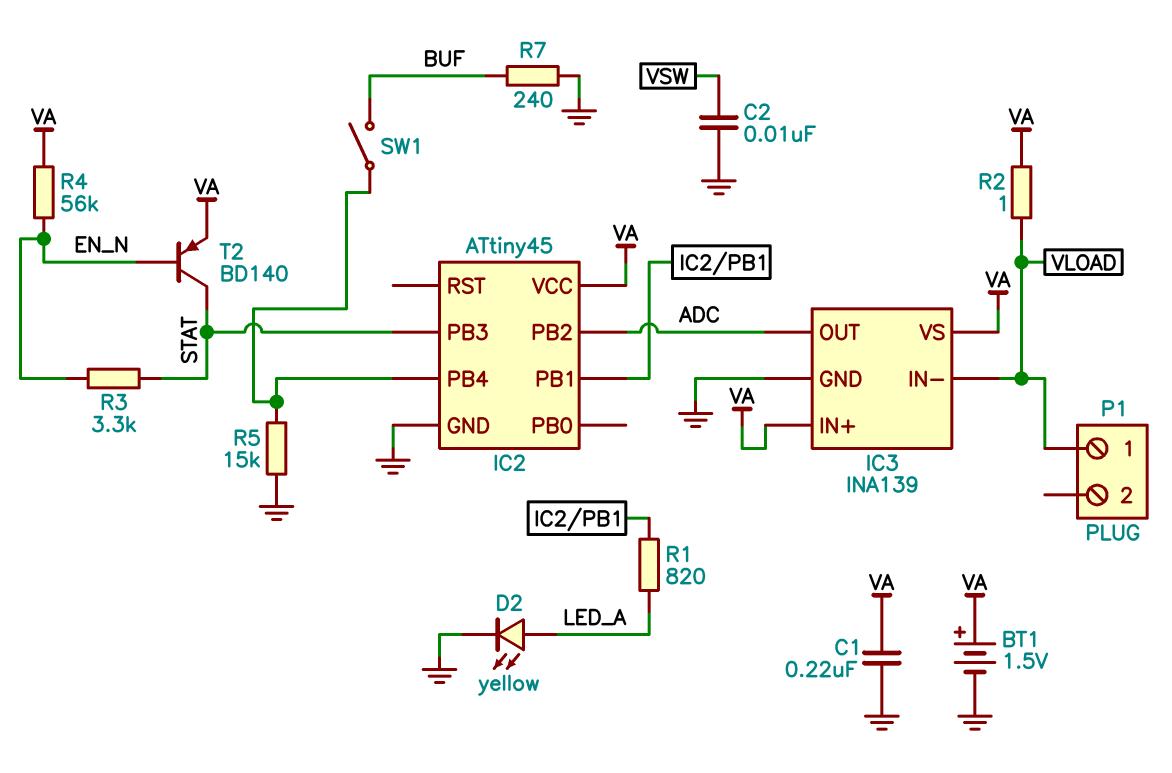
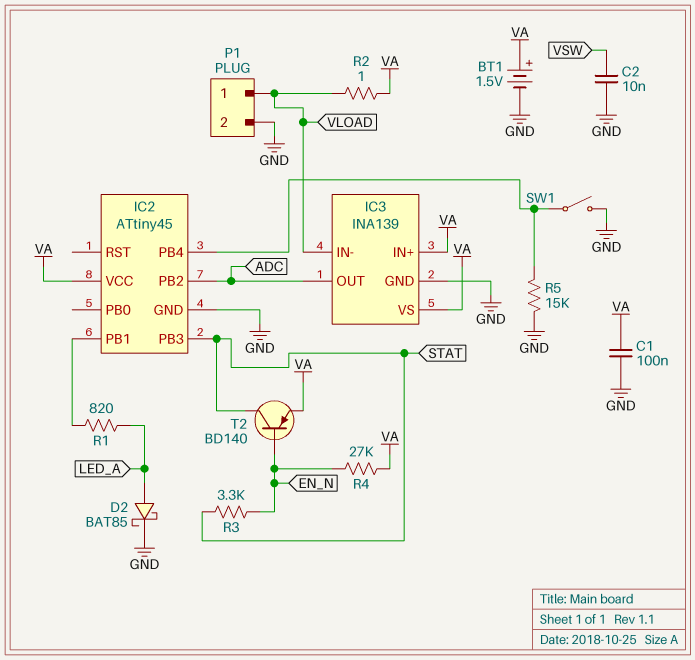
C1: 220nF (GND, VA) -> 100nF (GND, VA)
D2: LED yellow (A LED_A, K GND) -> schottky BAT85 (A LED_A, K GND)
P1 pin 2: none -> GND
R4: 56k (EN_N, VA) -> 27k (EN_N, VA)
R7: 240 (BUF, GND) -> none
SW1: switch (BUF, IC2/PB4) -> switch (GND, IC2/PB4)

